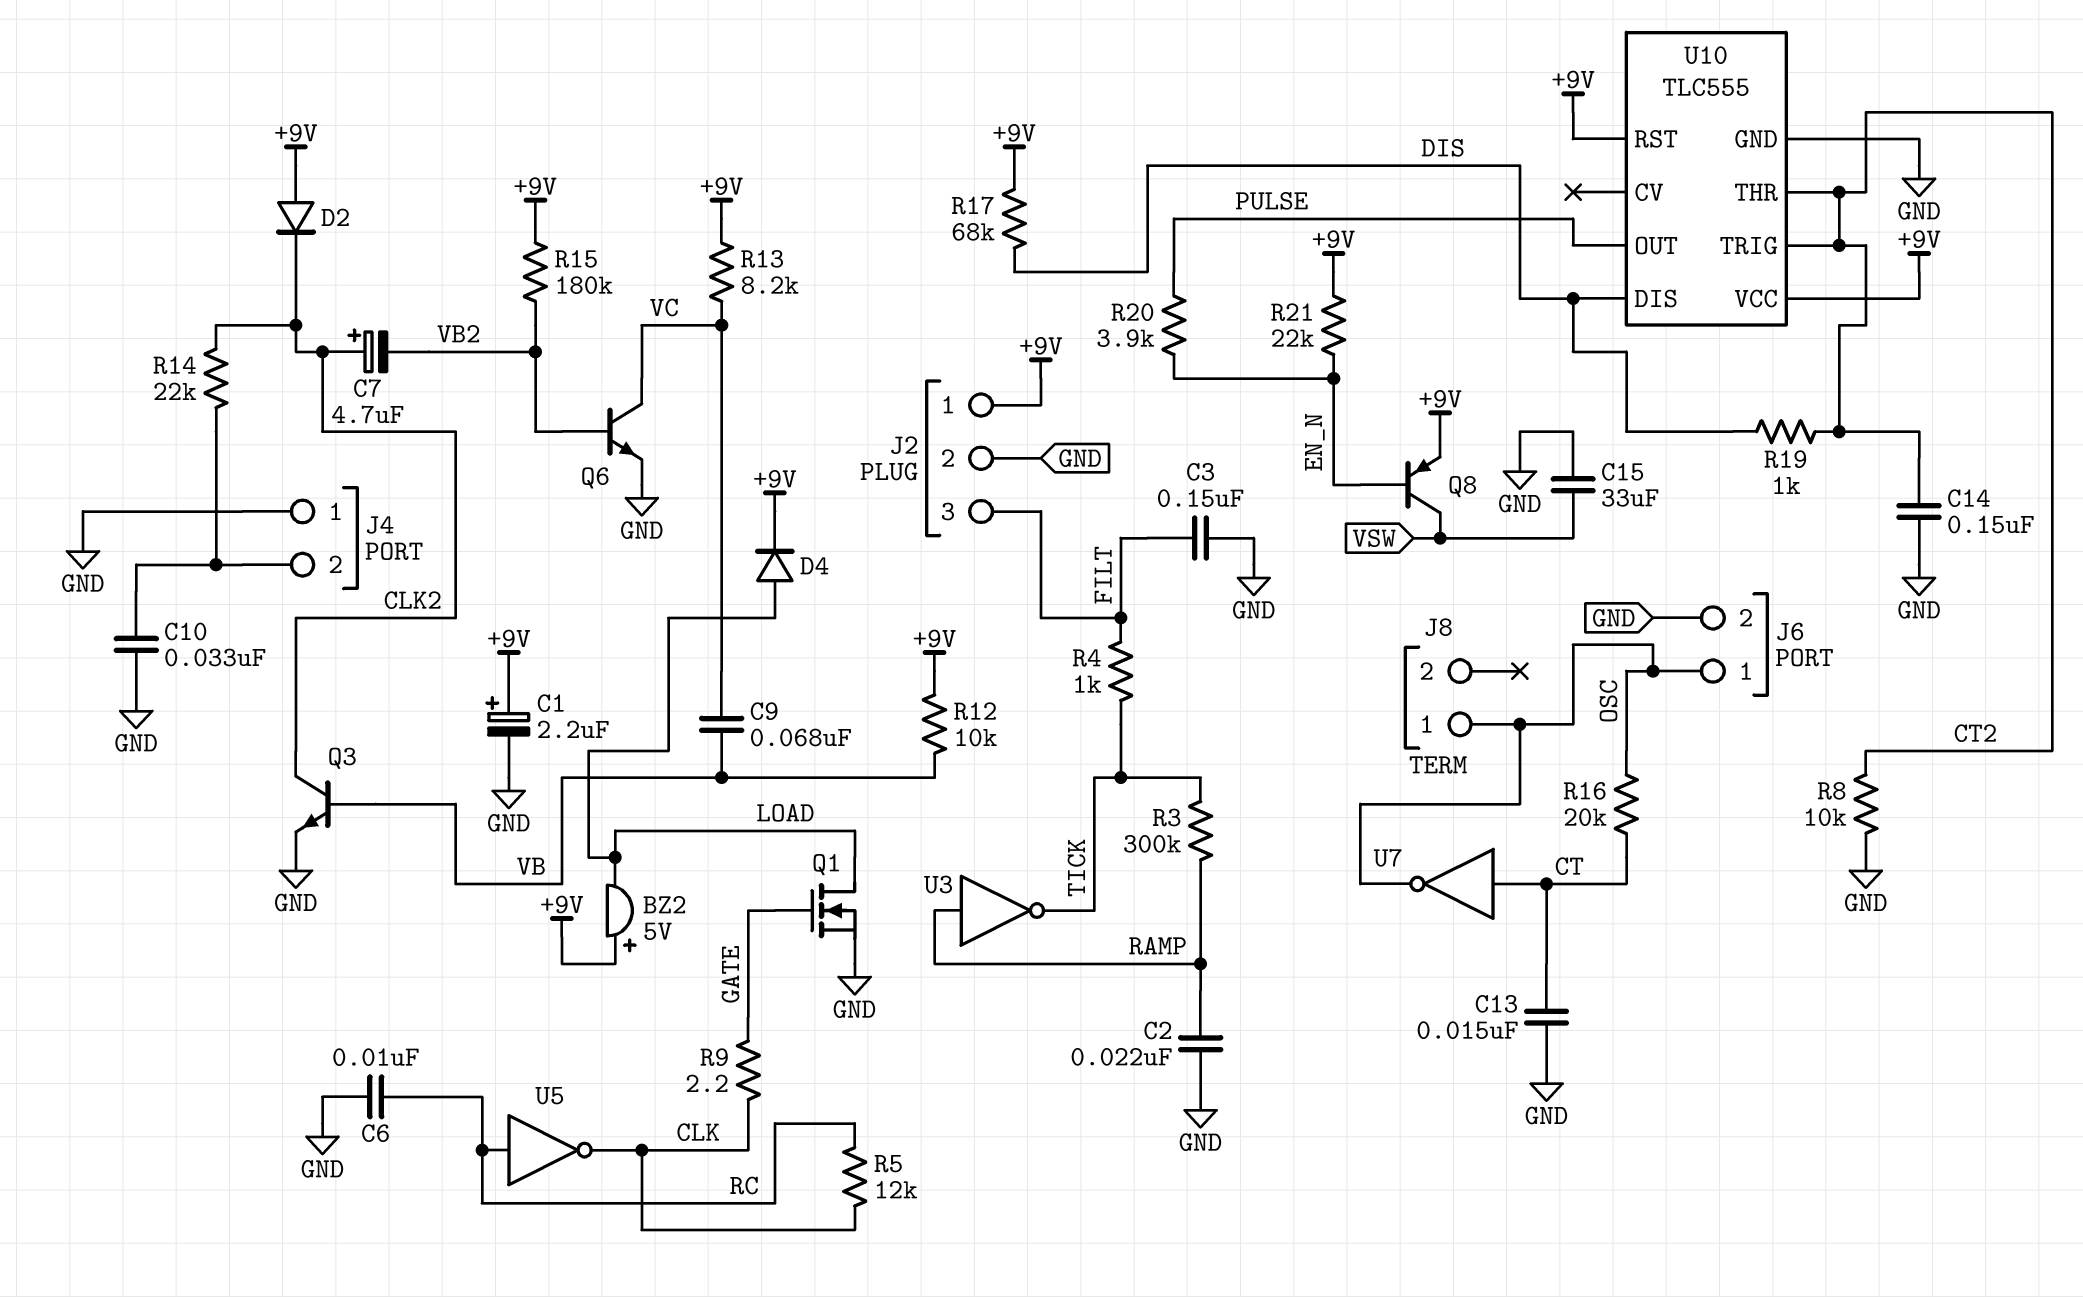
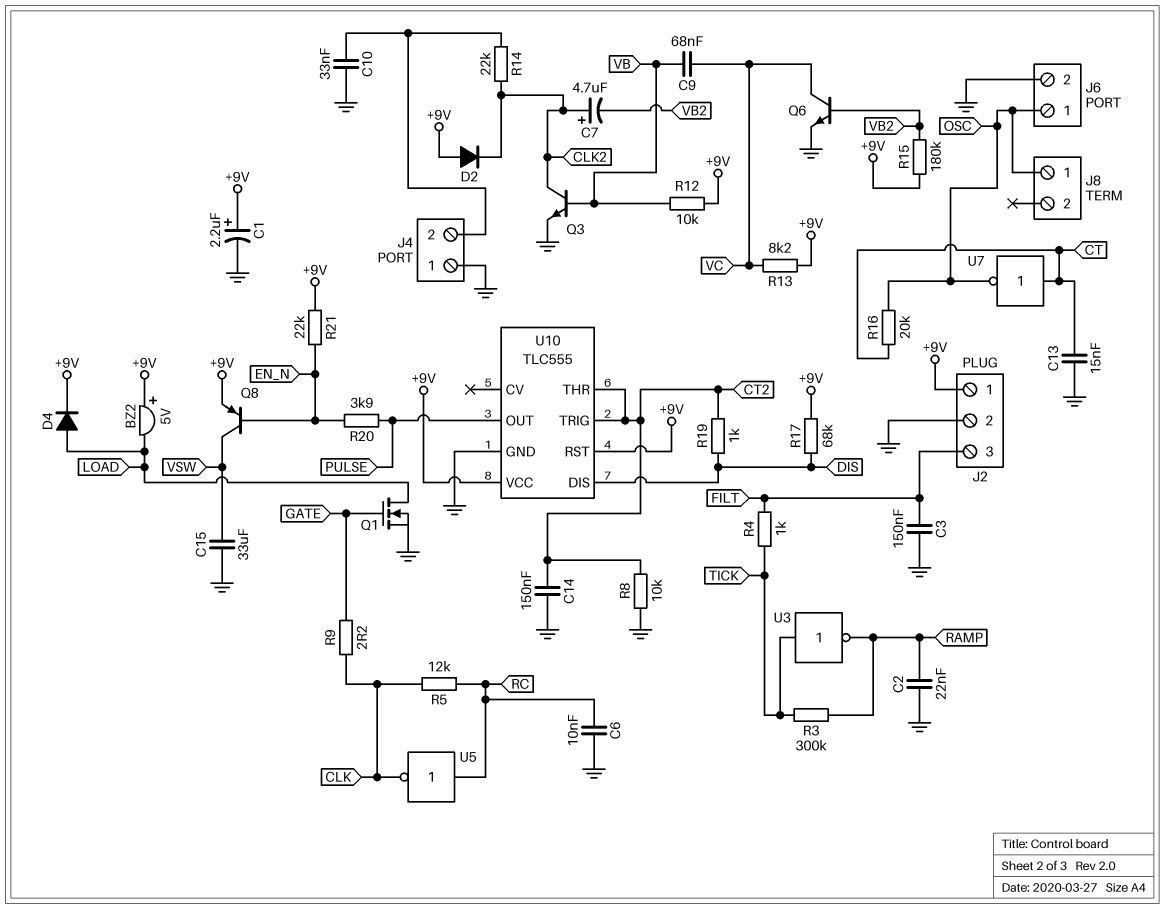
U3: NOT (in RAMP, out TICK) -> NOT (in TICK, out RAMP)

